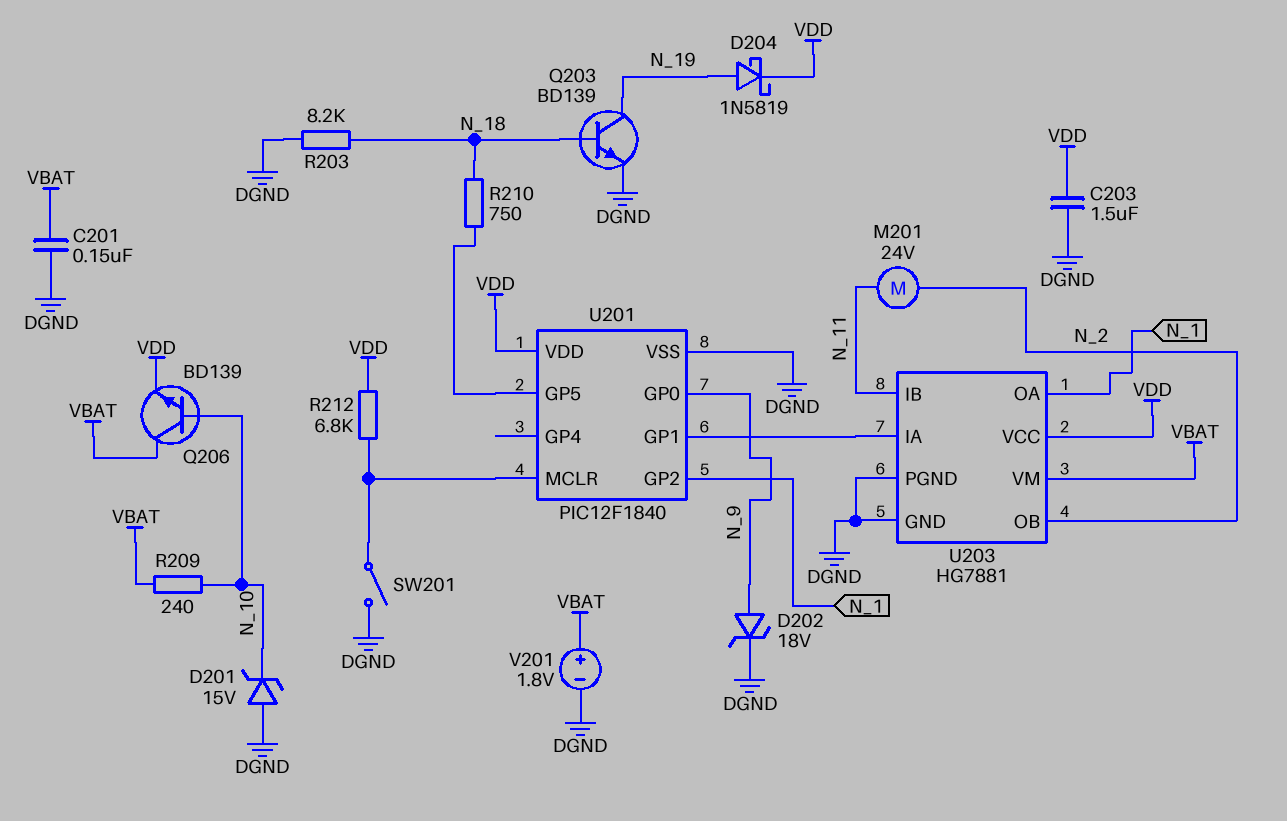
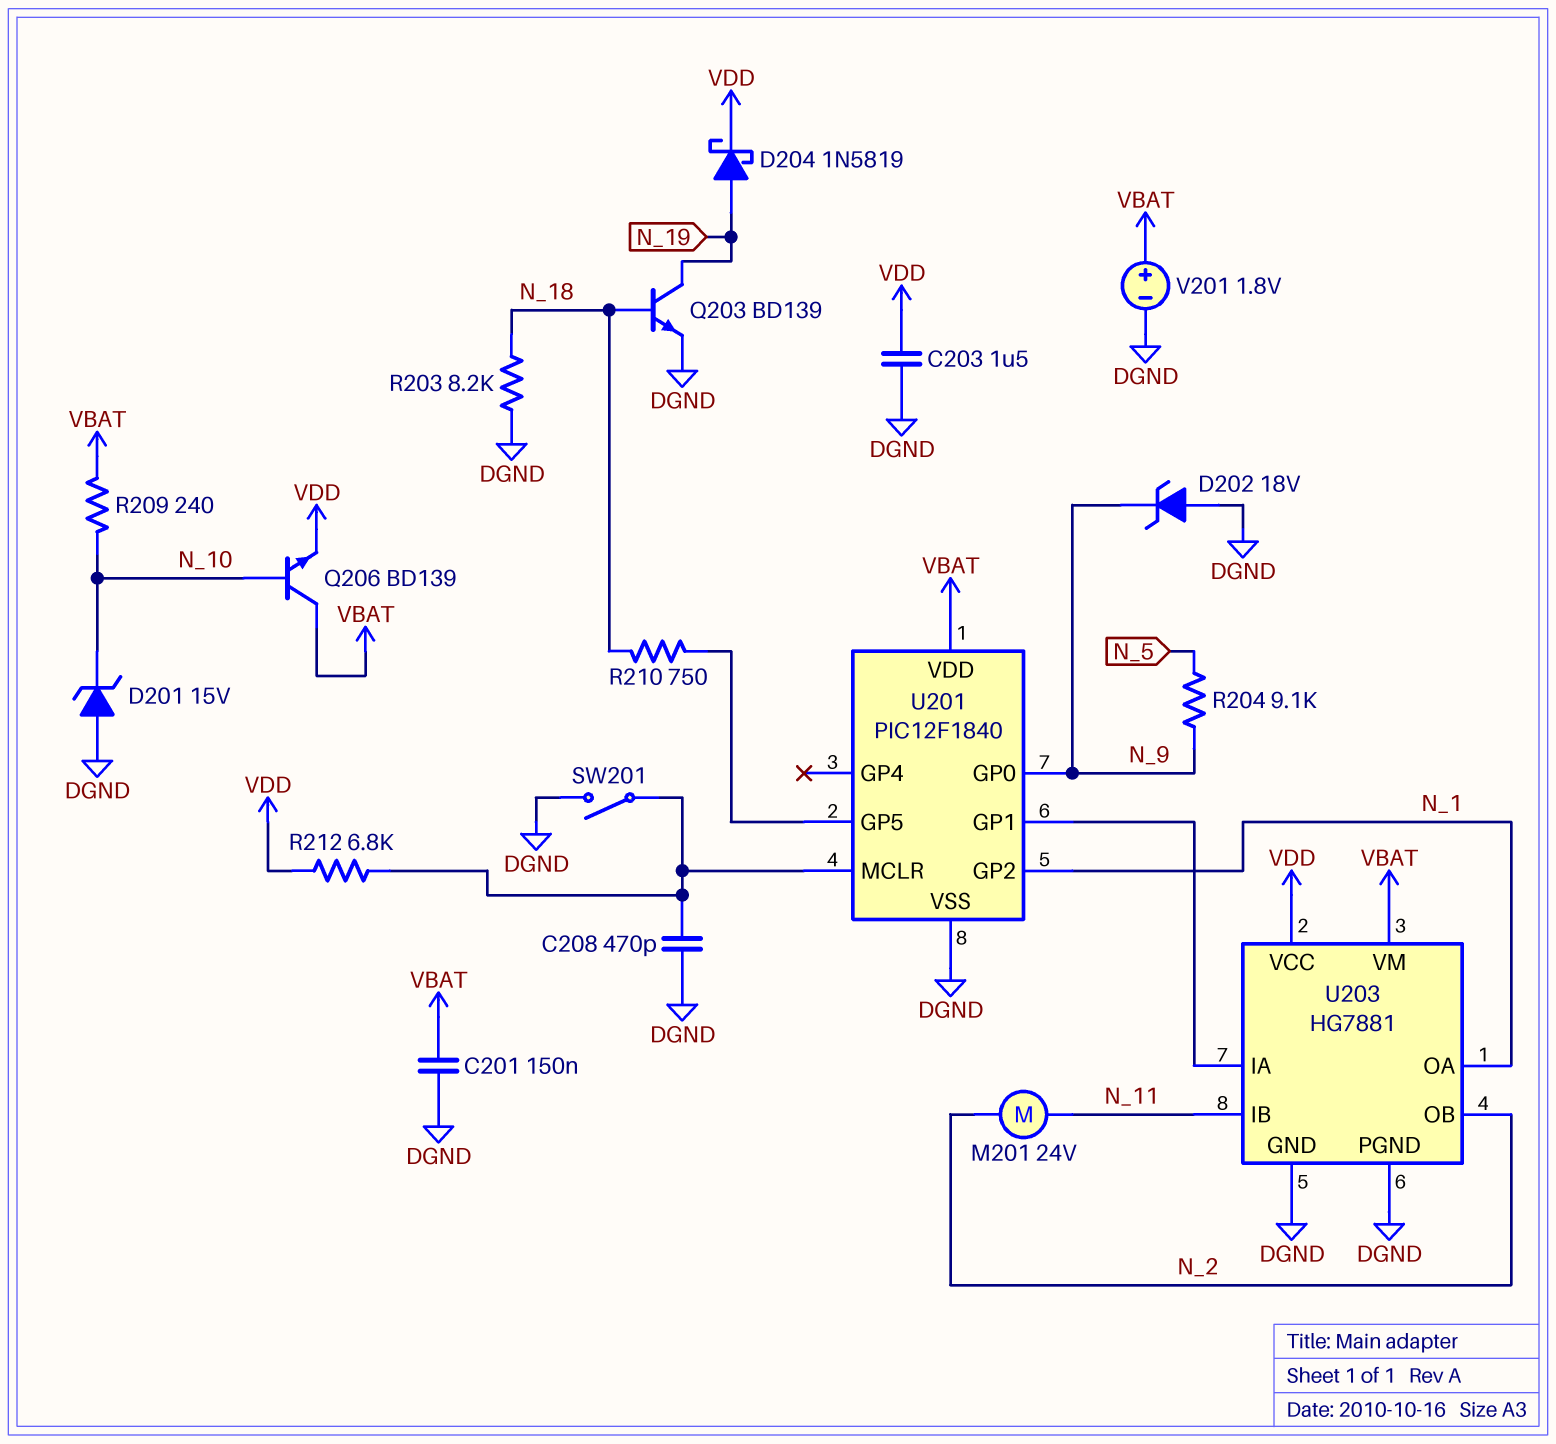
C208: none -> 470pF (DGND, U201/MCLR)
D202: zener 18V (A N_9, K DGND) -> zener 18V (A DGND, K N_9)
R204: none -> 9.1k (N_5, N_9)
U201 pin VDD: VDD -> VBAT

